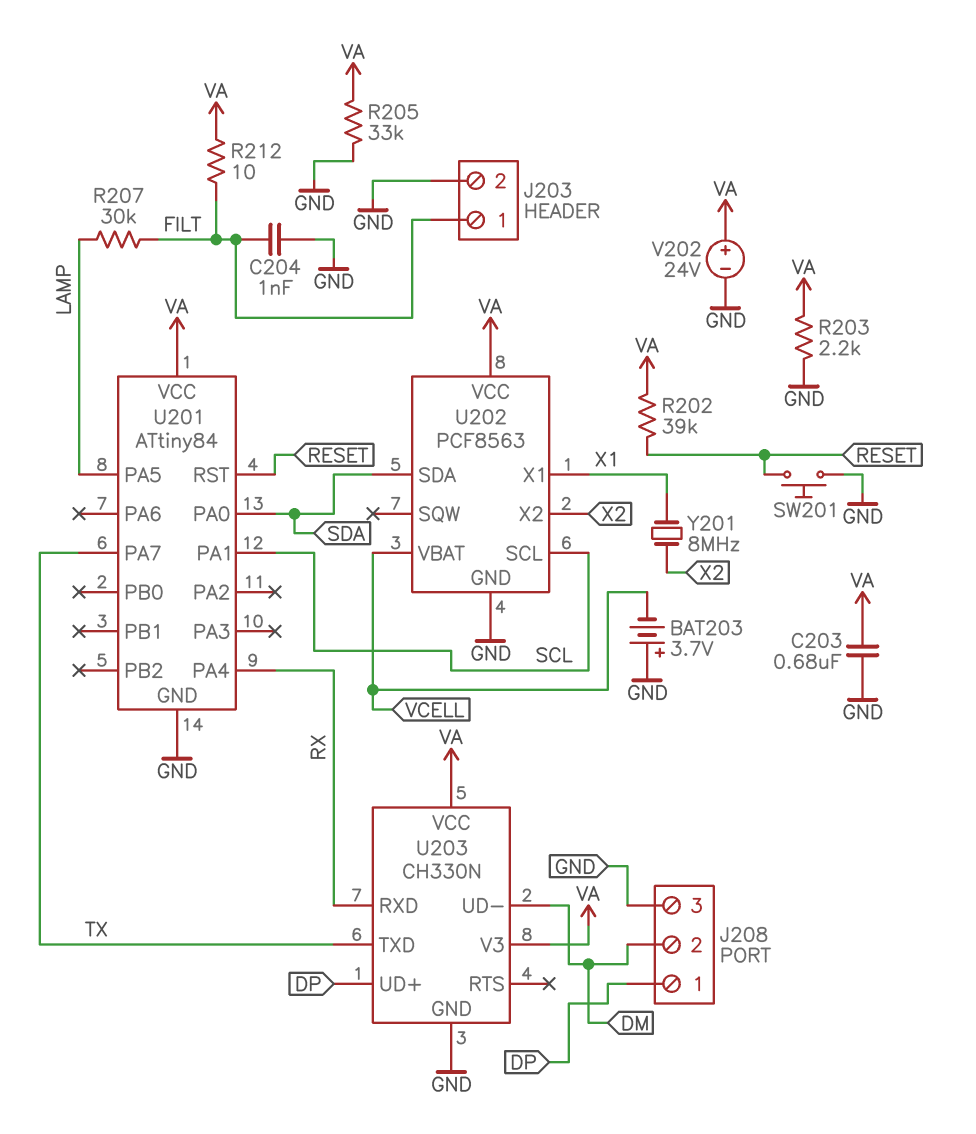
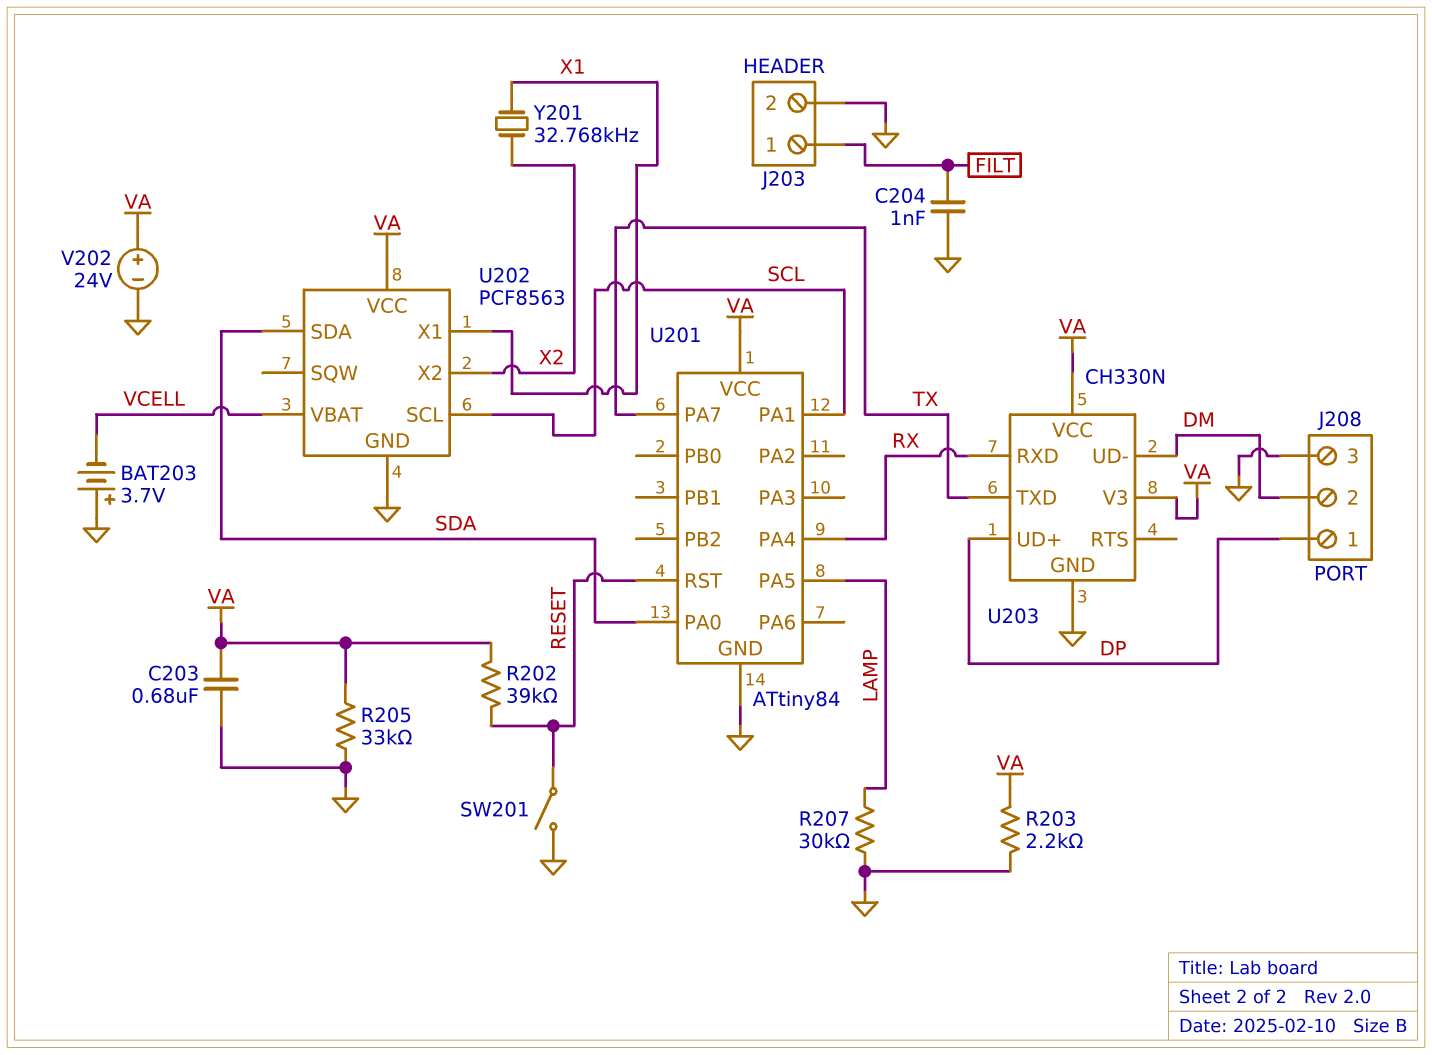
R207: 30k (FILT, LAMP) -> 30k (GND, LAMP)
R212: 10 (FILT, VA) -> none
SW201: button (GND, RESET) -> switch (GND, RESET)
Y201: 8MHz (X1, X2) -> 32.768kHz (X1, X2)

